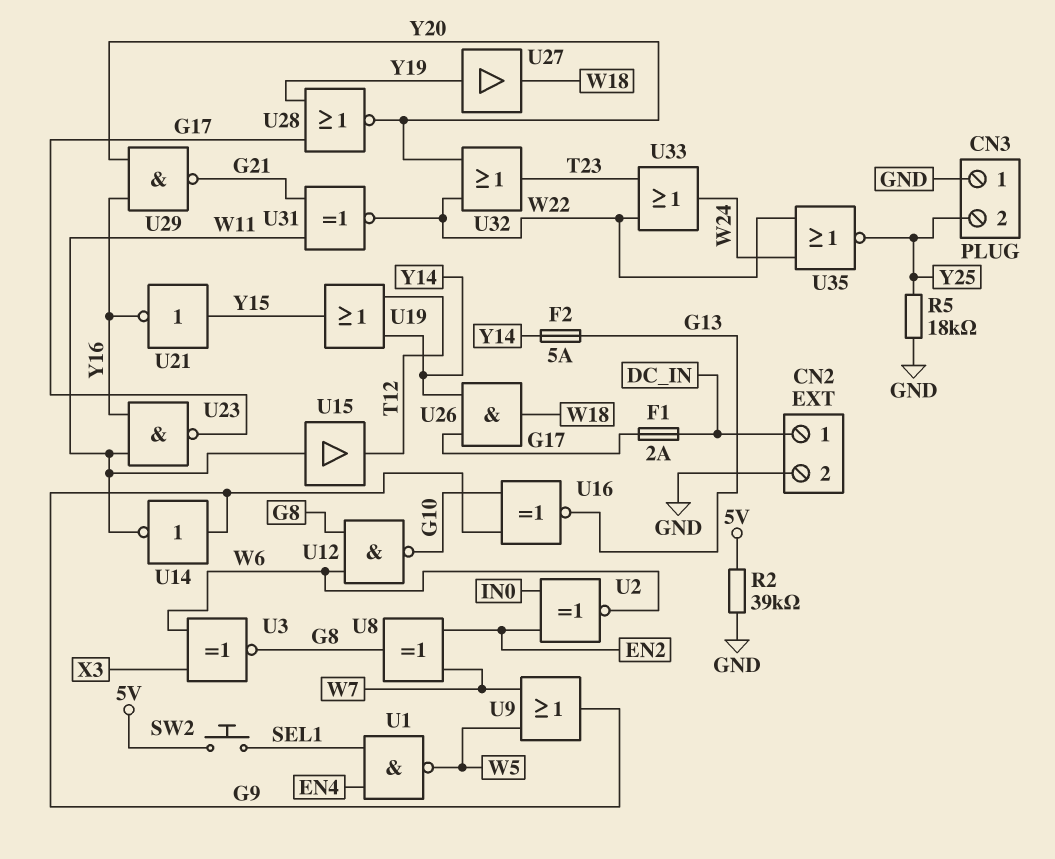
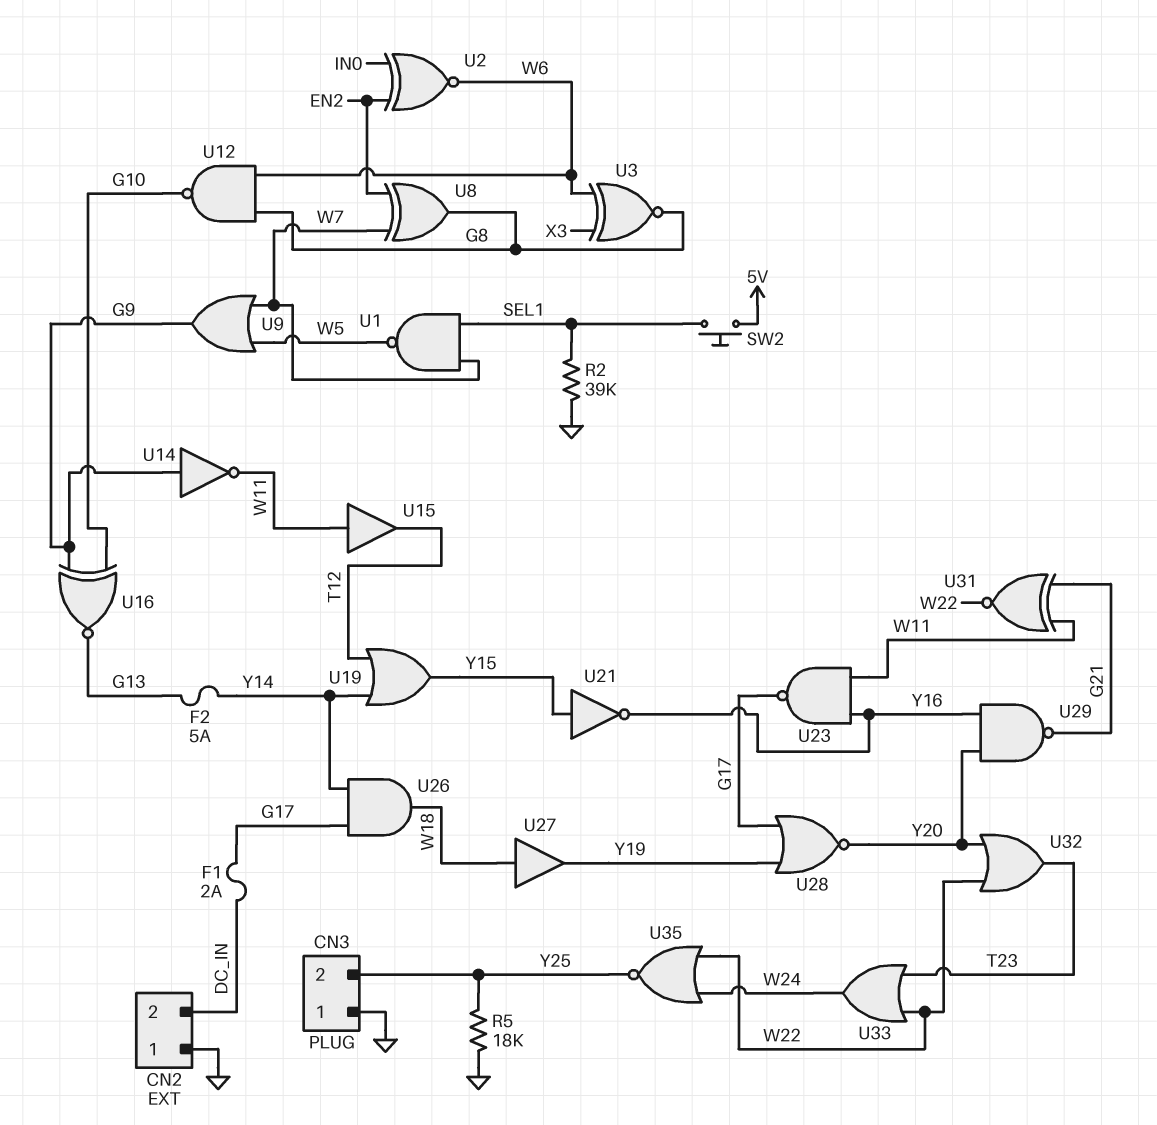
CN2 pin 1: DC_IN -> GND
CN2 pin 2: GND -> DC_IN
R2: 39k (5V, GND) -> 39k (GND, SEL1)
U1: NAND (in EN4, in SEL1, out W5) -> NAND (in SEL1, in W7, out W5)
U27: buffer (in Y19, out W18) -> buffer (in W18, out Y19)

